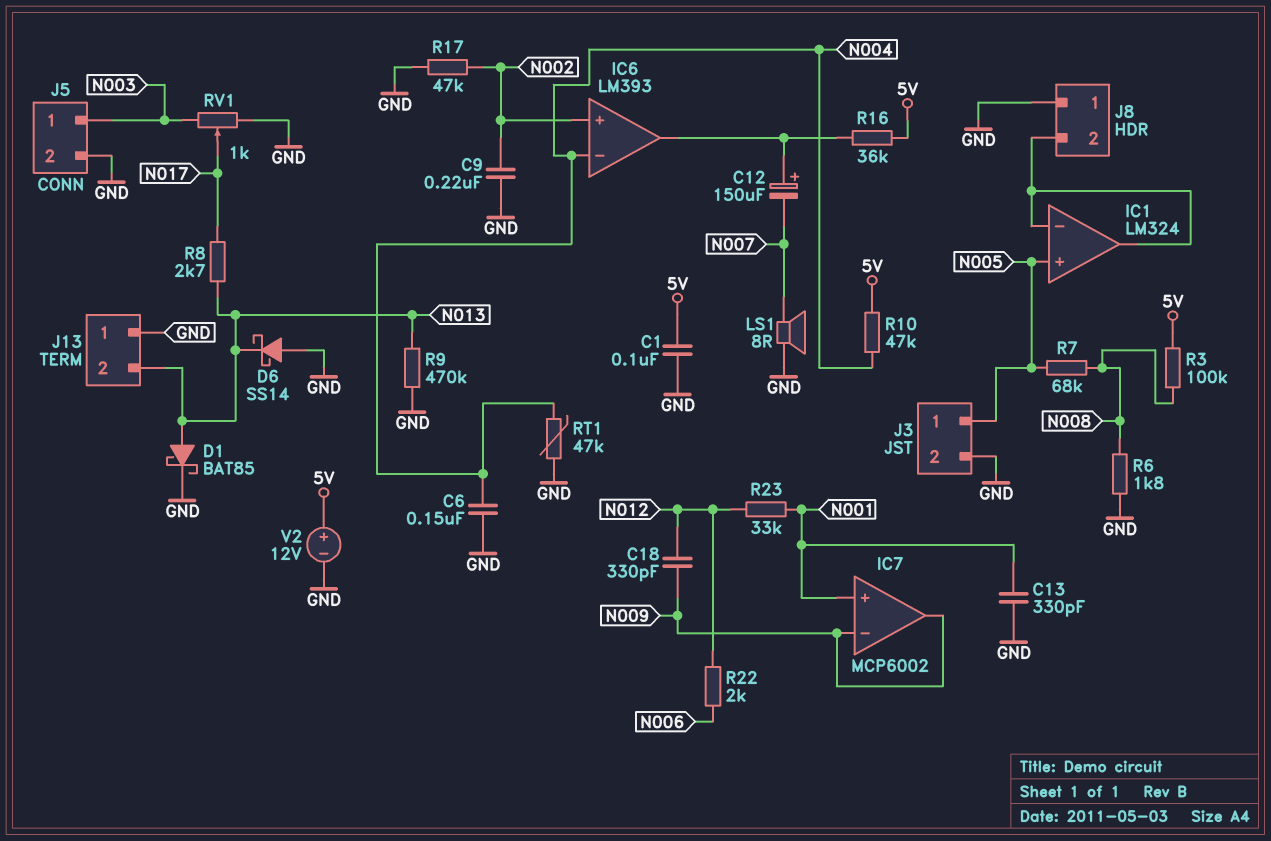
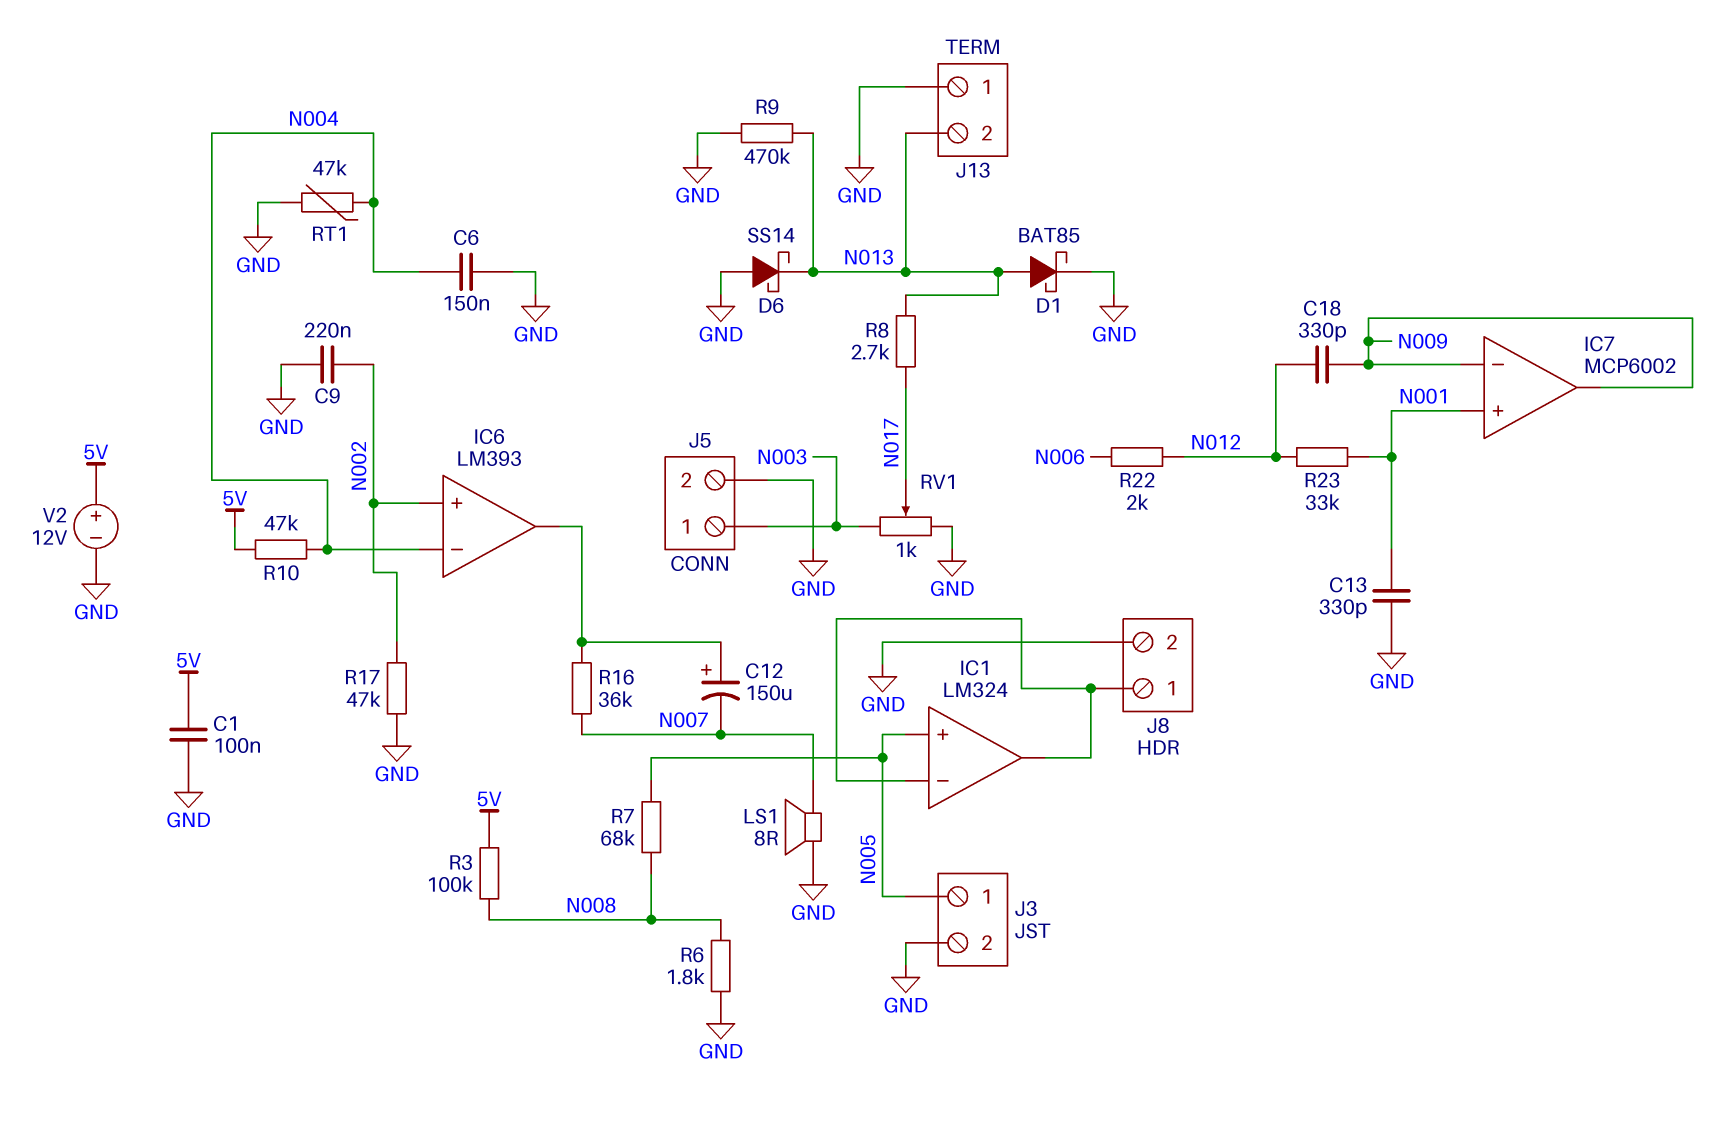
J8 pin 1: GND -> IC1/in-
J8 pin 2: IC1/in- -> GND
R16: 36k (5V, IC6/out) -> 36k (IC6/out, N007)

